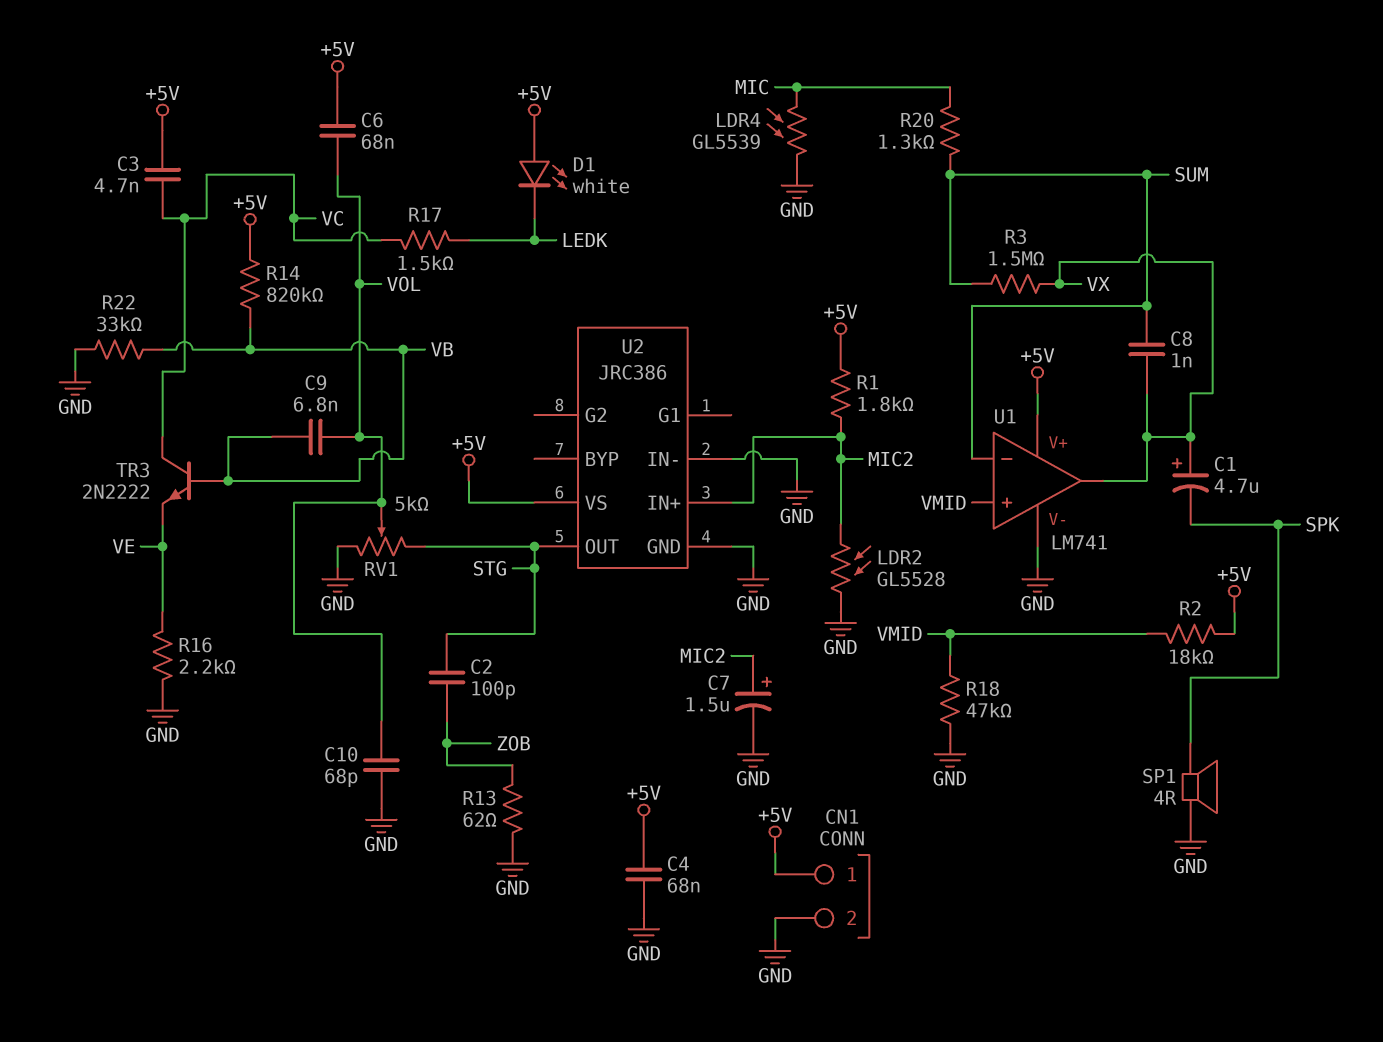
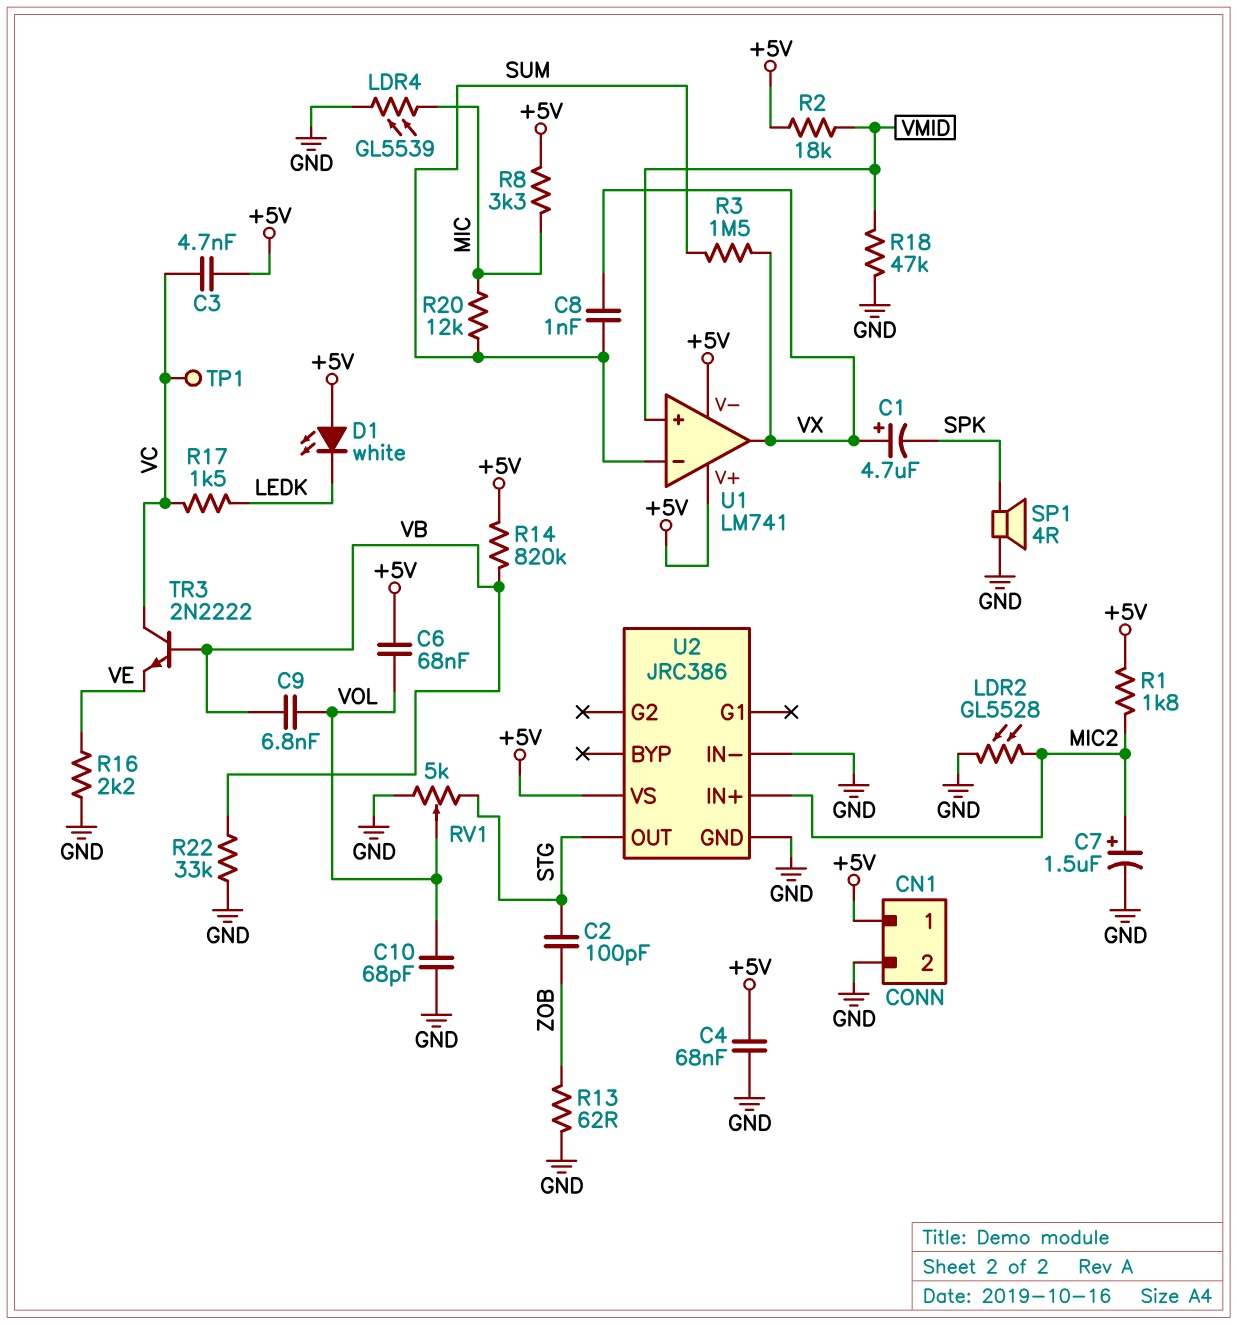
R8: none -> 3.3k (+5V, MIC)
R20: 1.3k (MIC, SUM) -> 12k (MIC, SUM)
TP1: none -> test point (VC)
U1 pin V-: GND -> +5V

